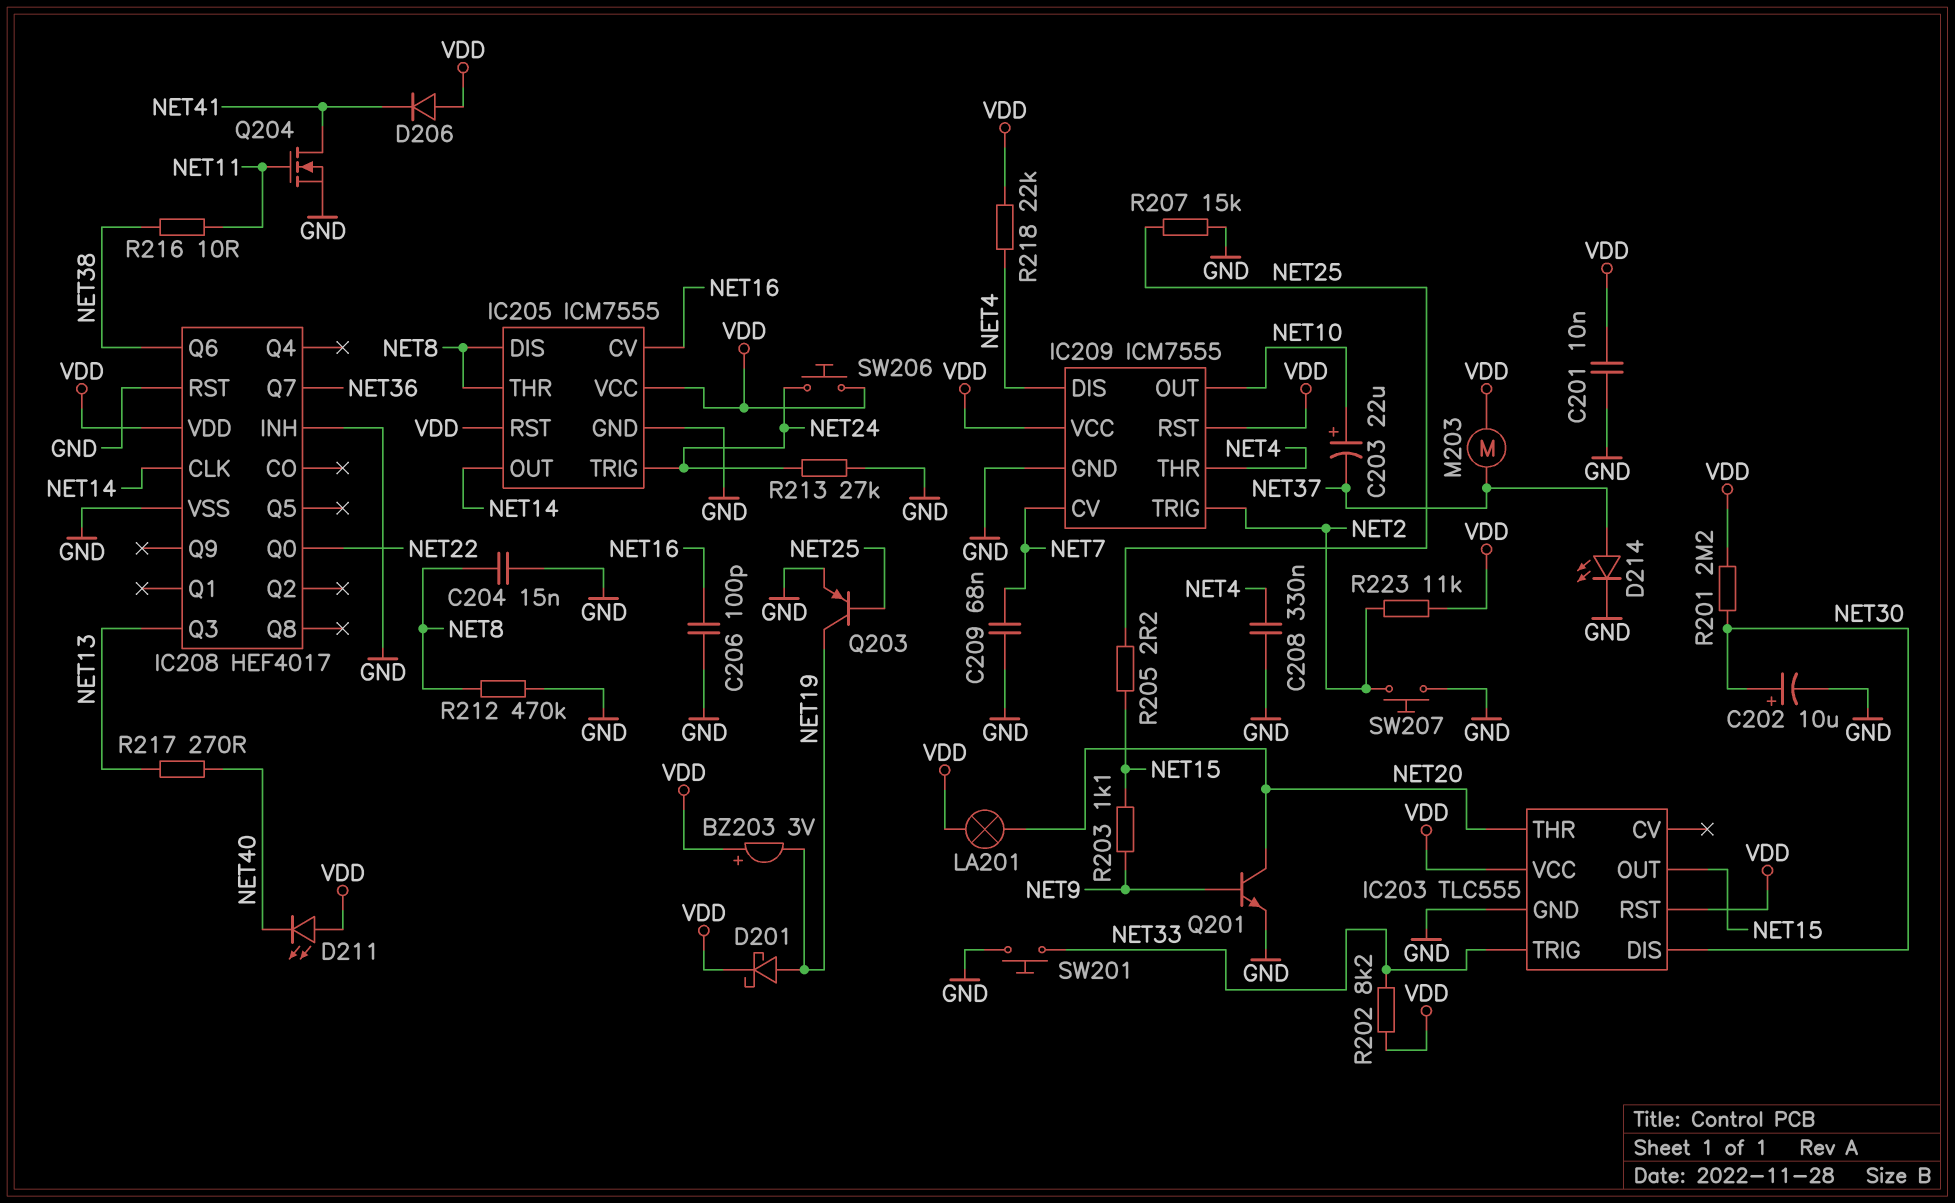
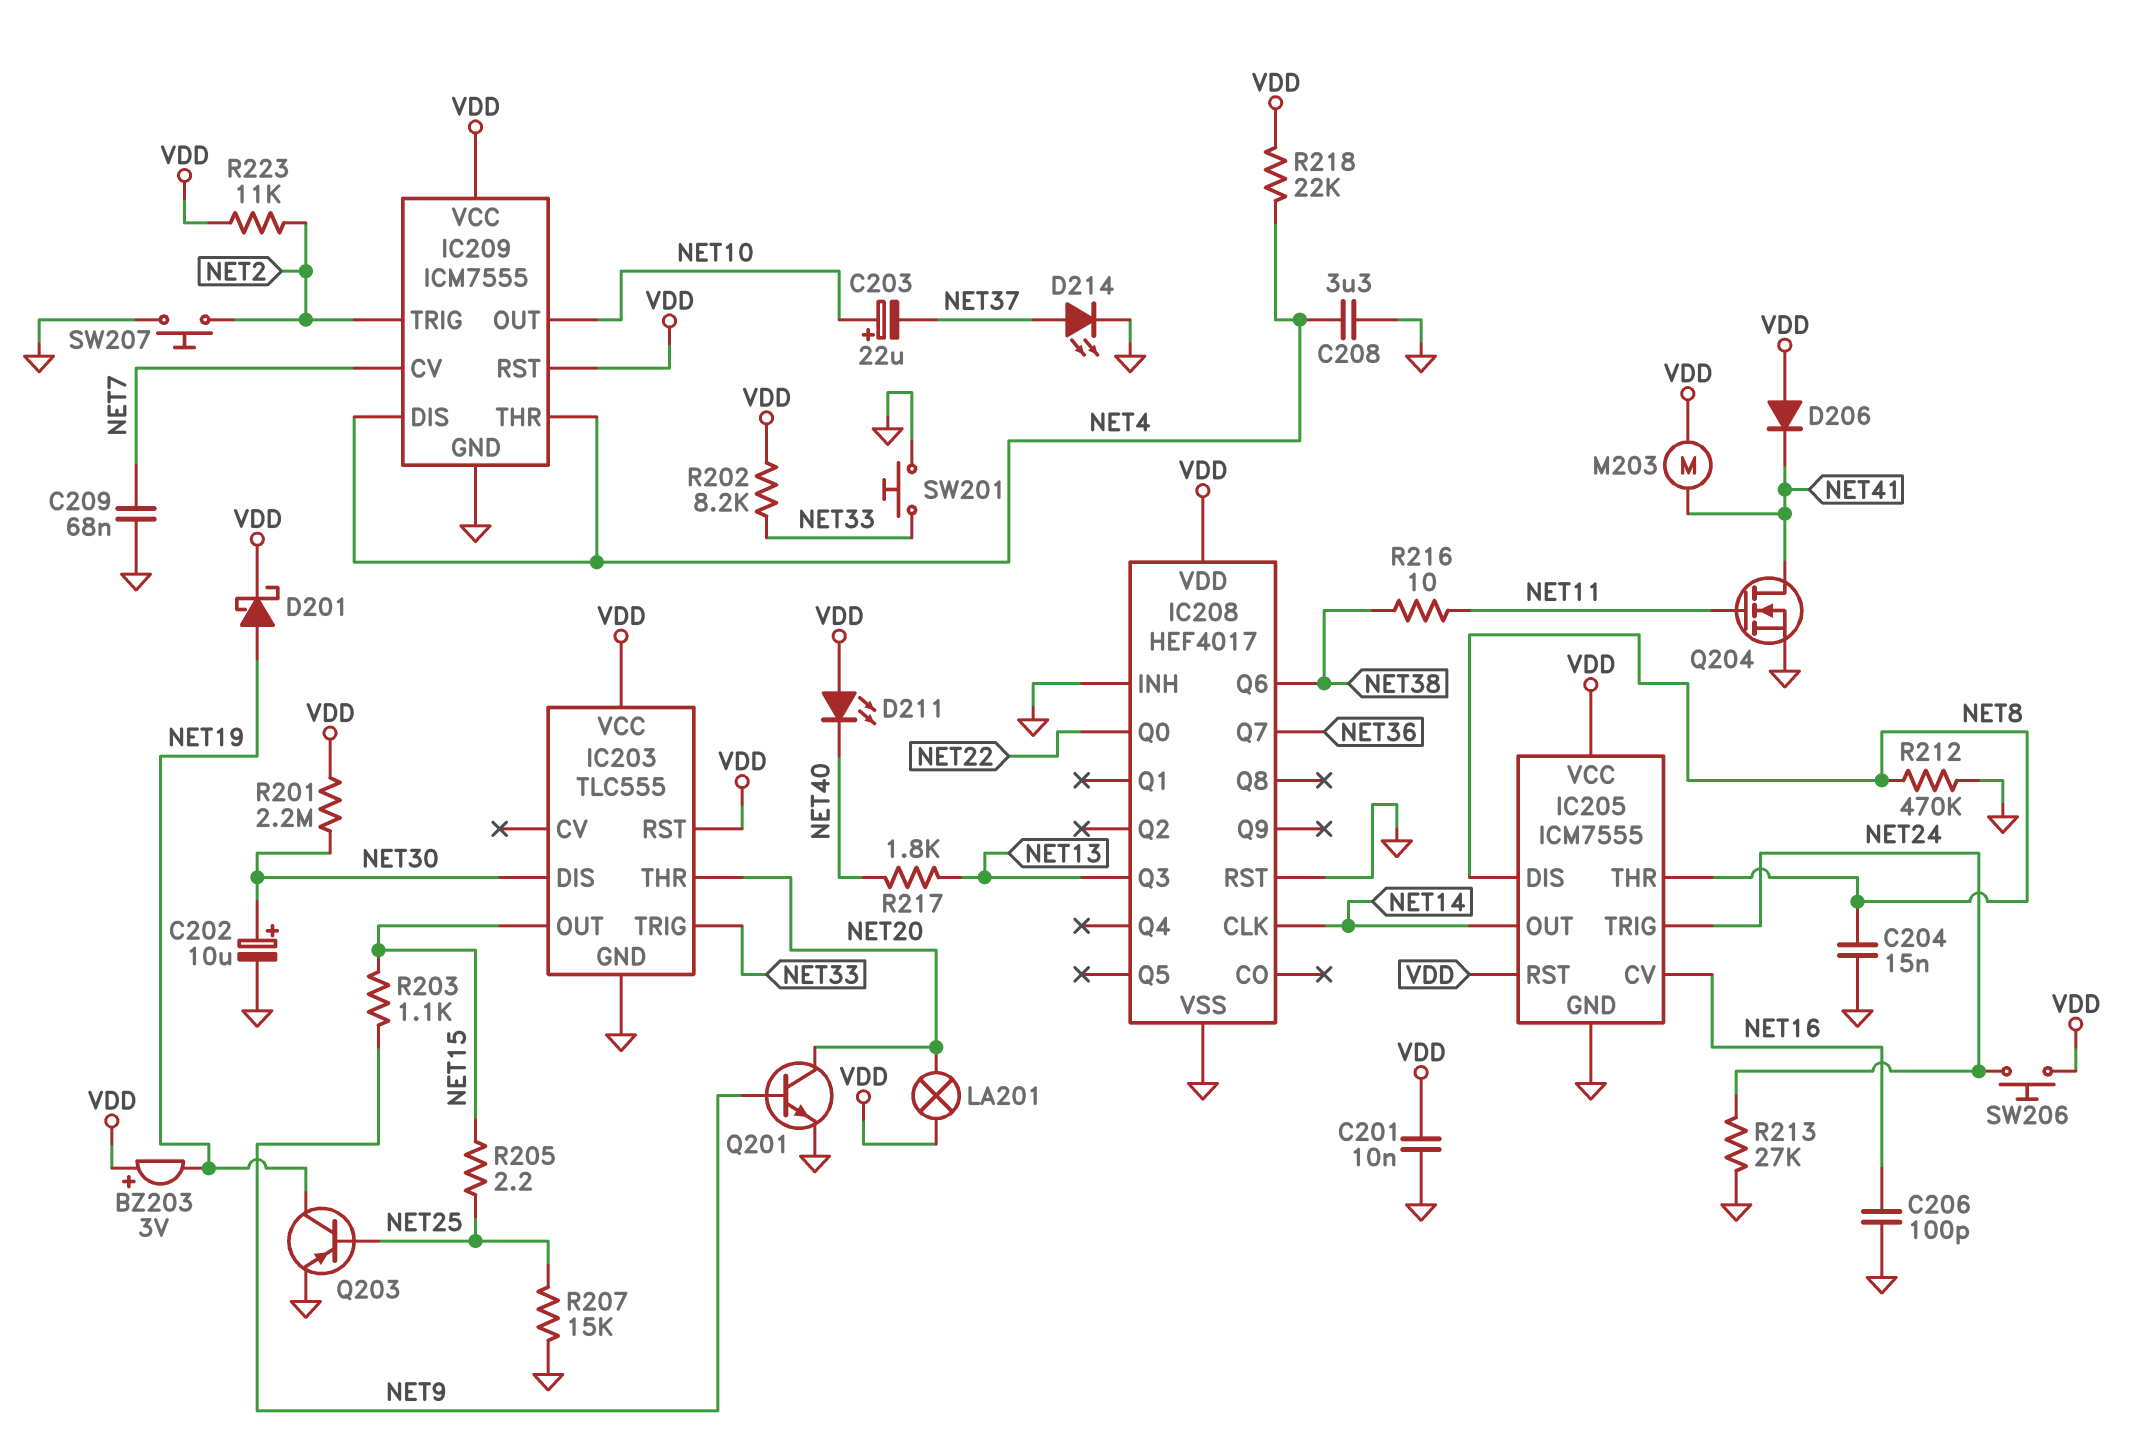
C208: 330nF (GND, NET4) -> 3.3uF (GND, NET4)
M203: motor (NET37, VDD) -> motor (NET41, VDD)
R217: 270 (NET13, NET40) -> 1.8k (NET13, NET40)

